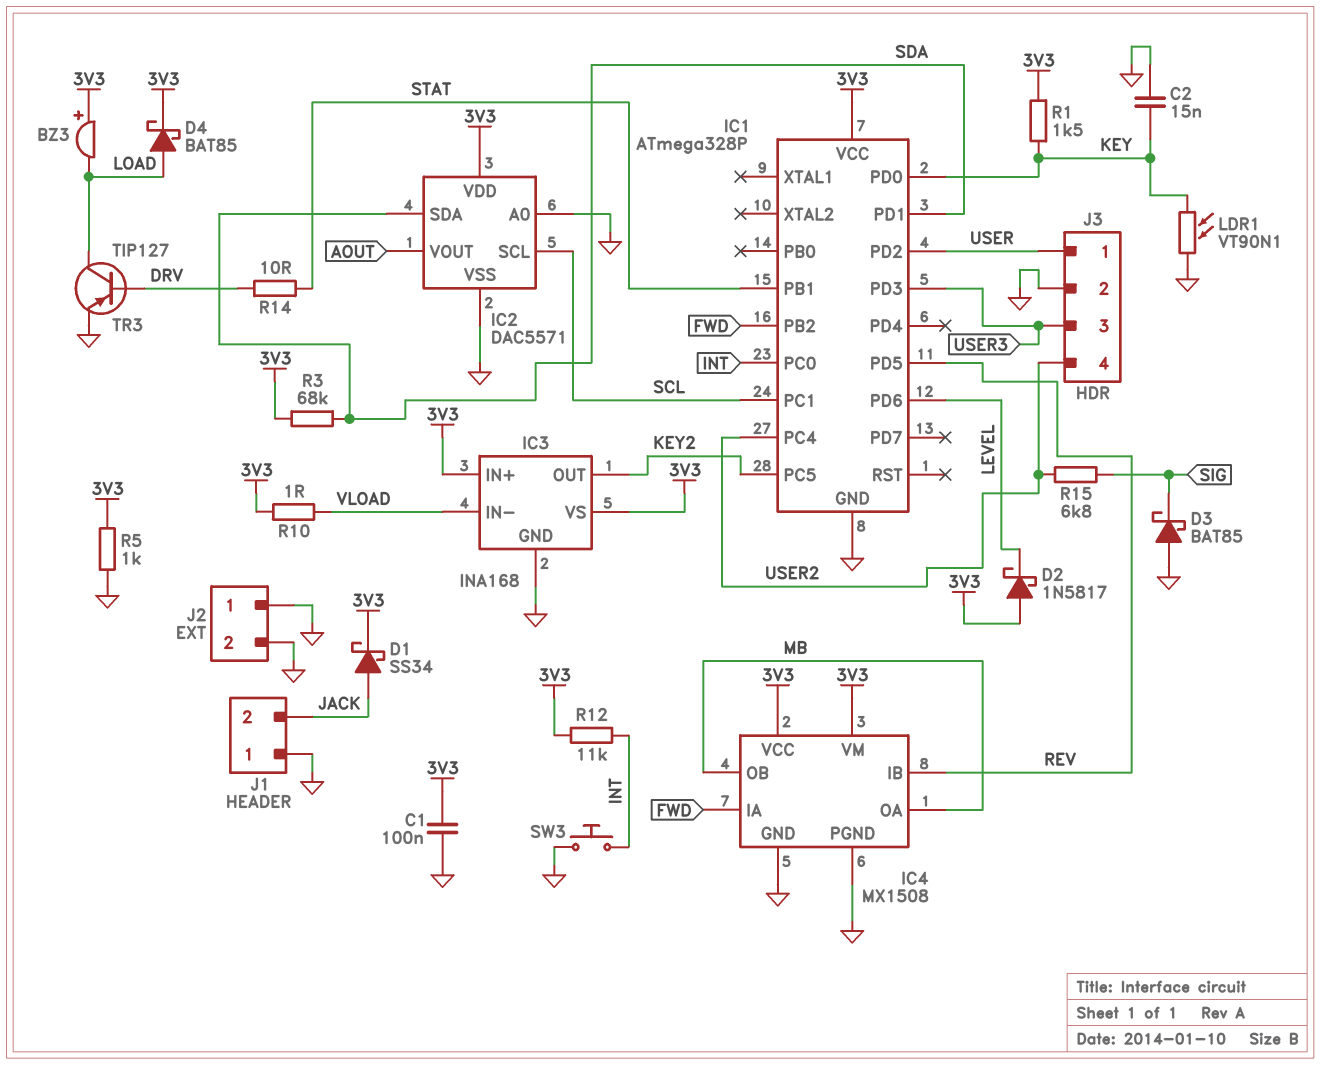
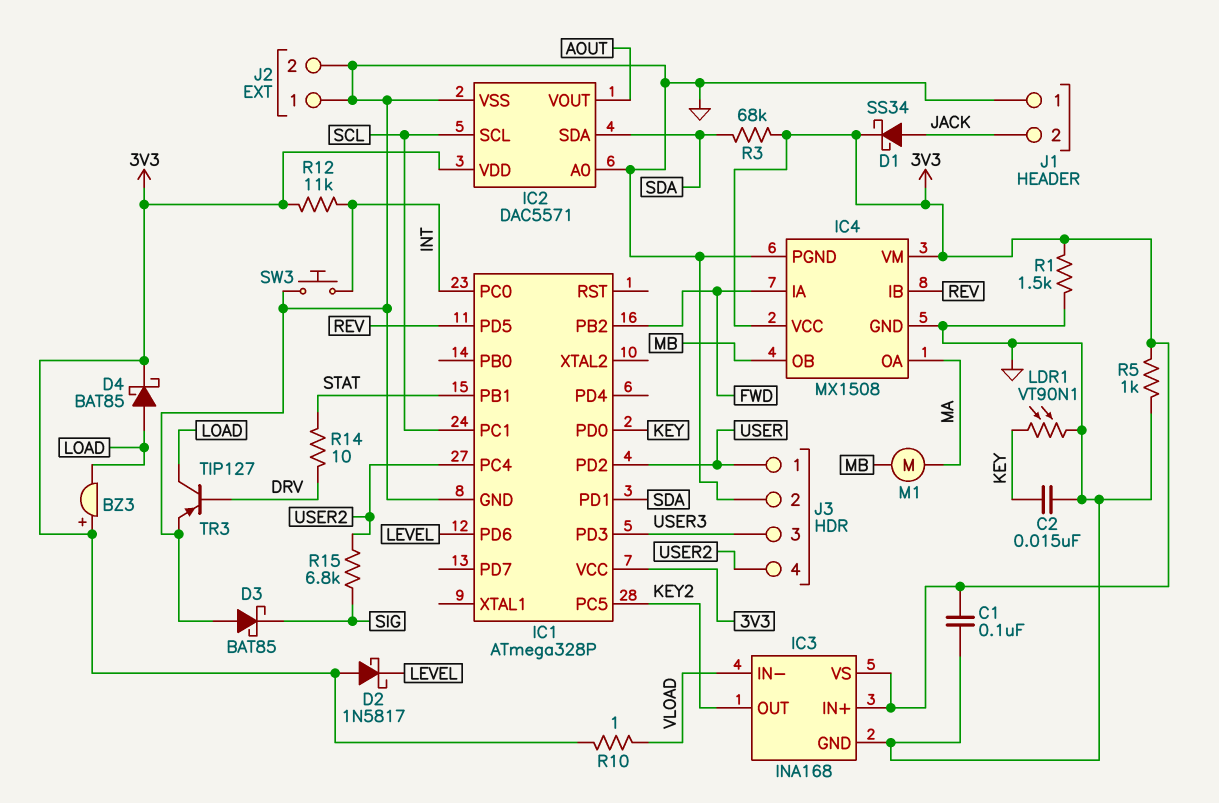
IC4 pin OA: MB -> MA
M1: none -> motor (MA, MB)
R1: 1.5k (3V3, KEY) -> 1.5k (3V3, GND)

